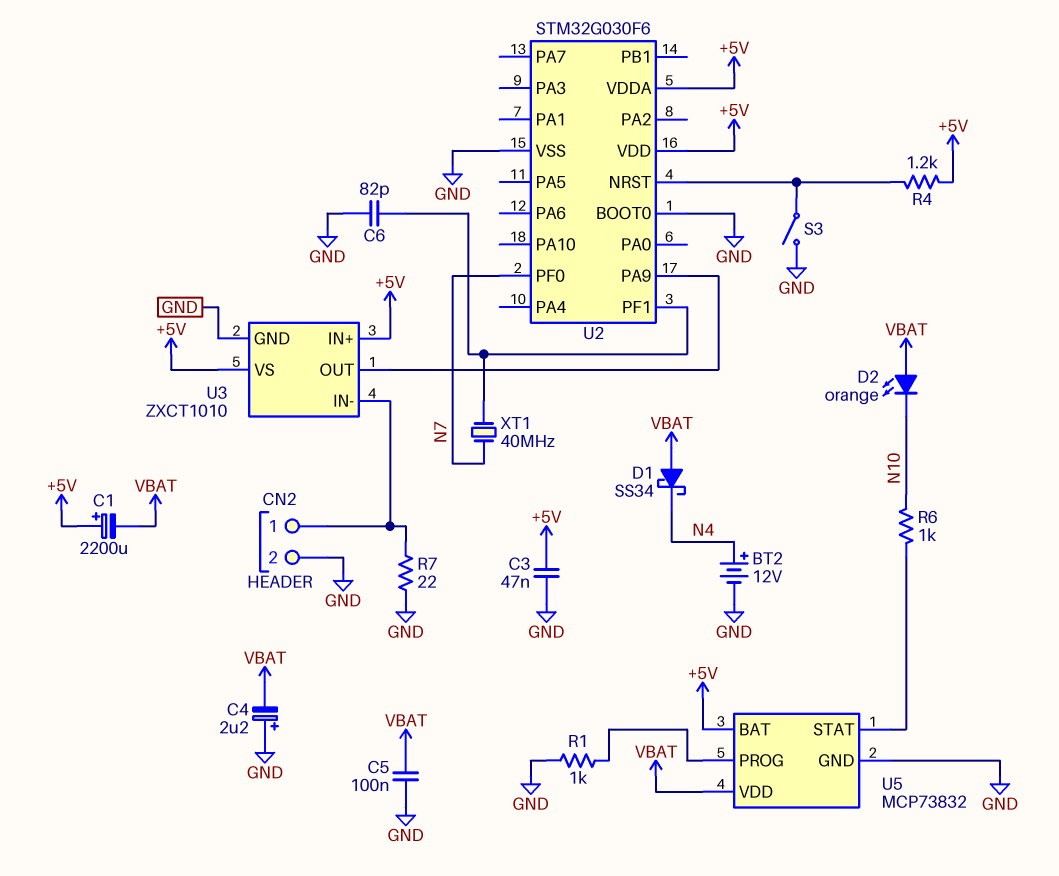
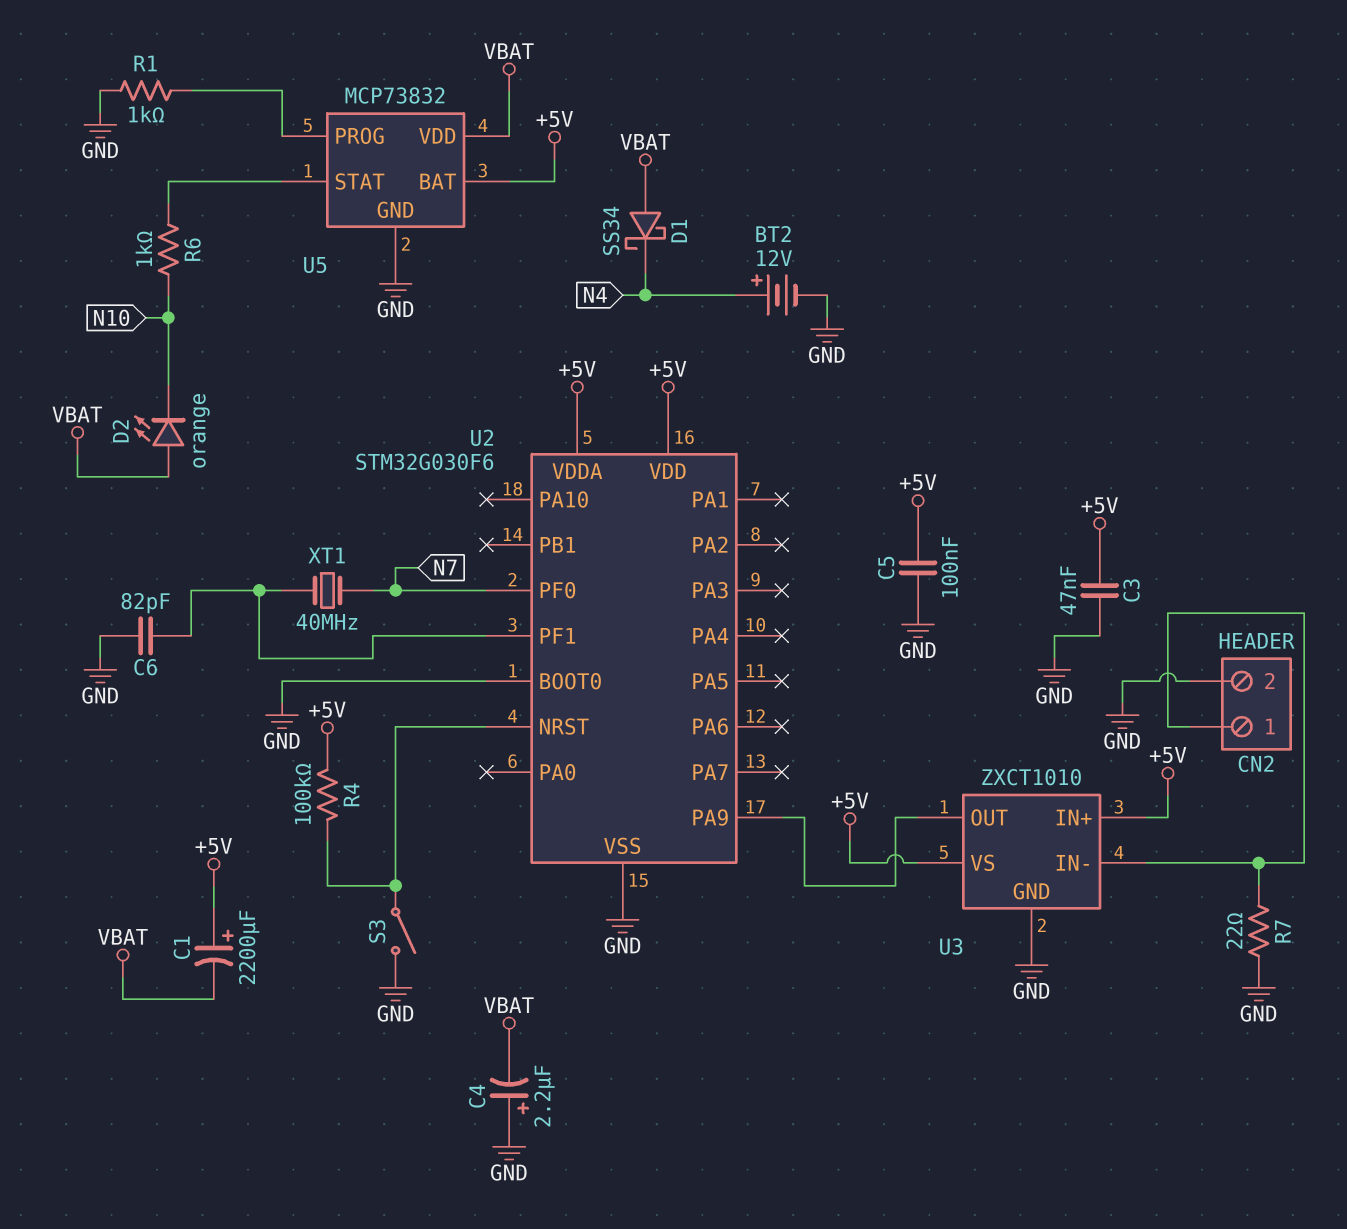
C5: 100nF (GND, VBAT) -> 100nF (+5V, GND)
R4: 1.2k (+5V, U2/NRST) -> 100k (+5V, U2/NRST)

